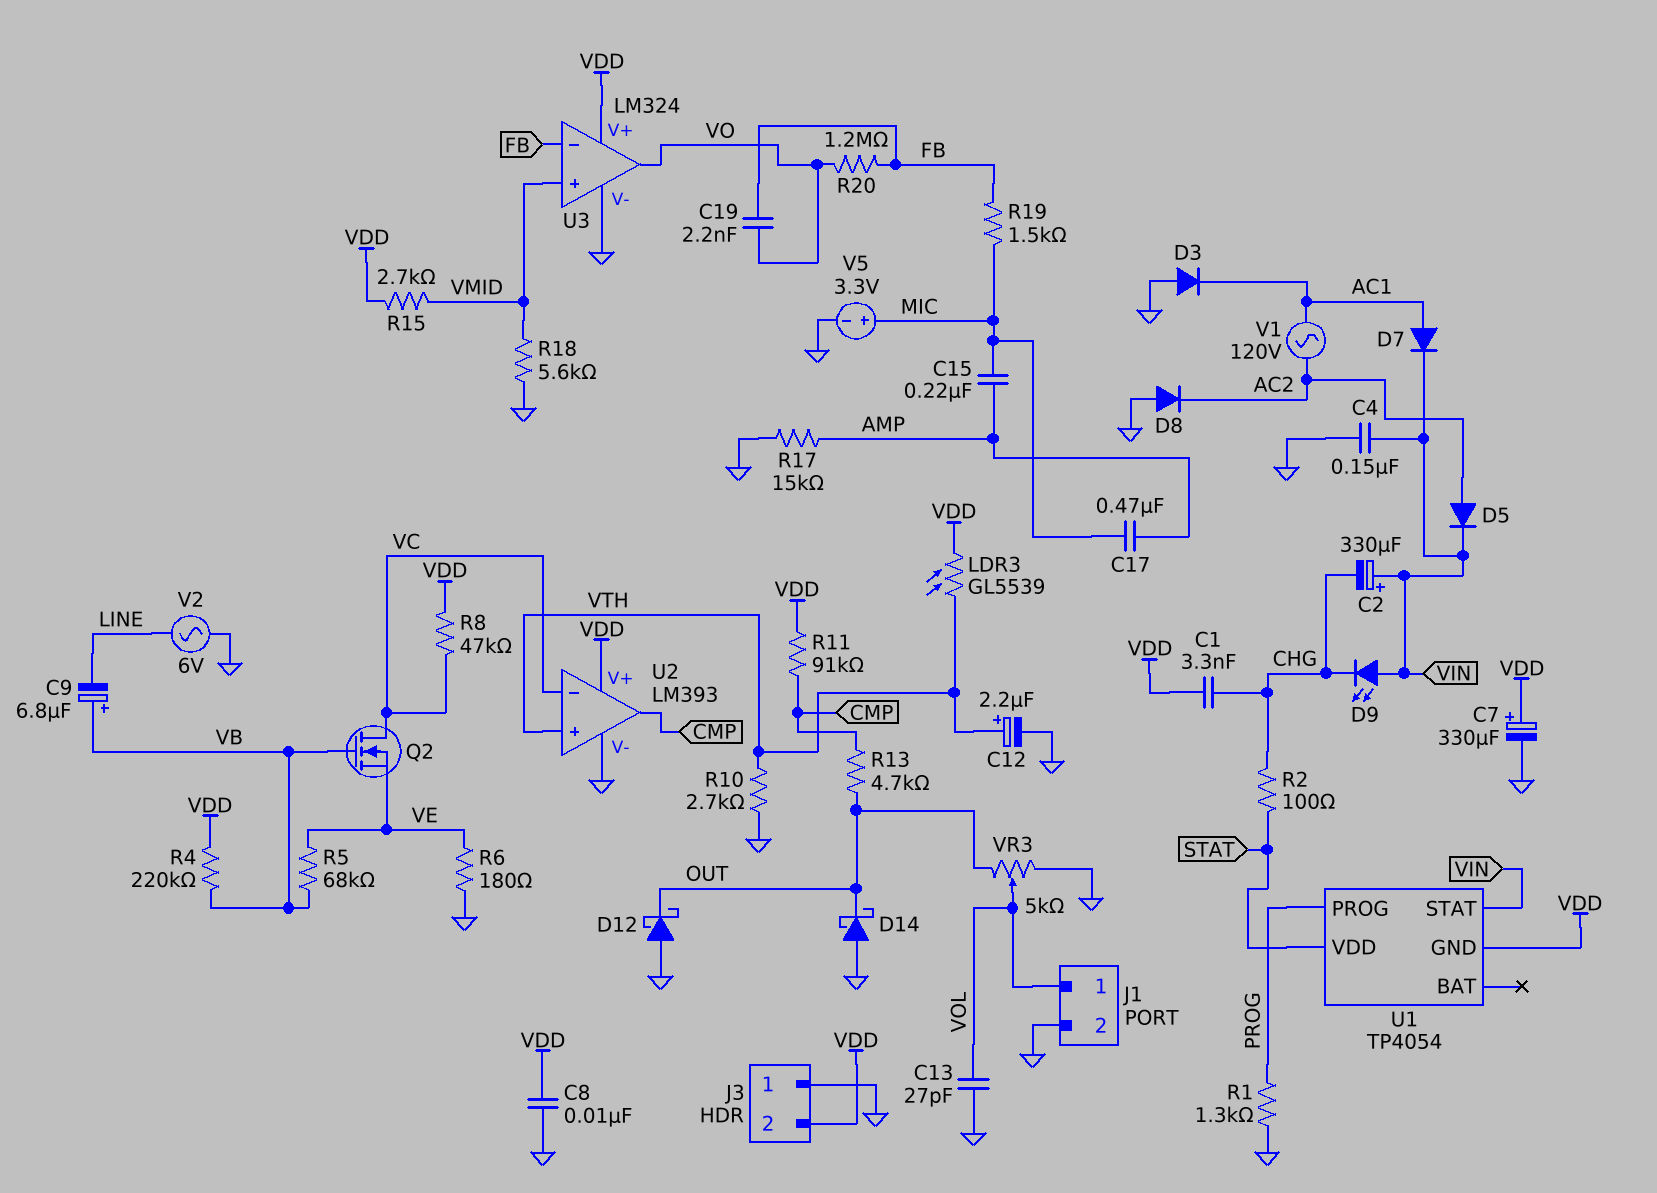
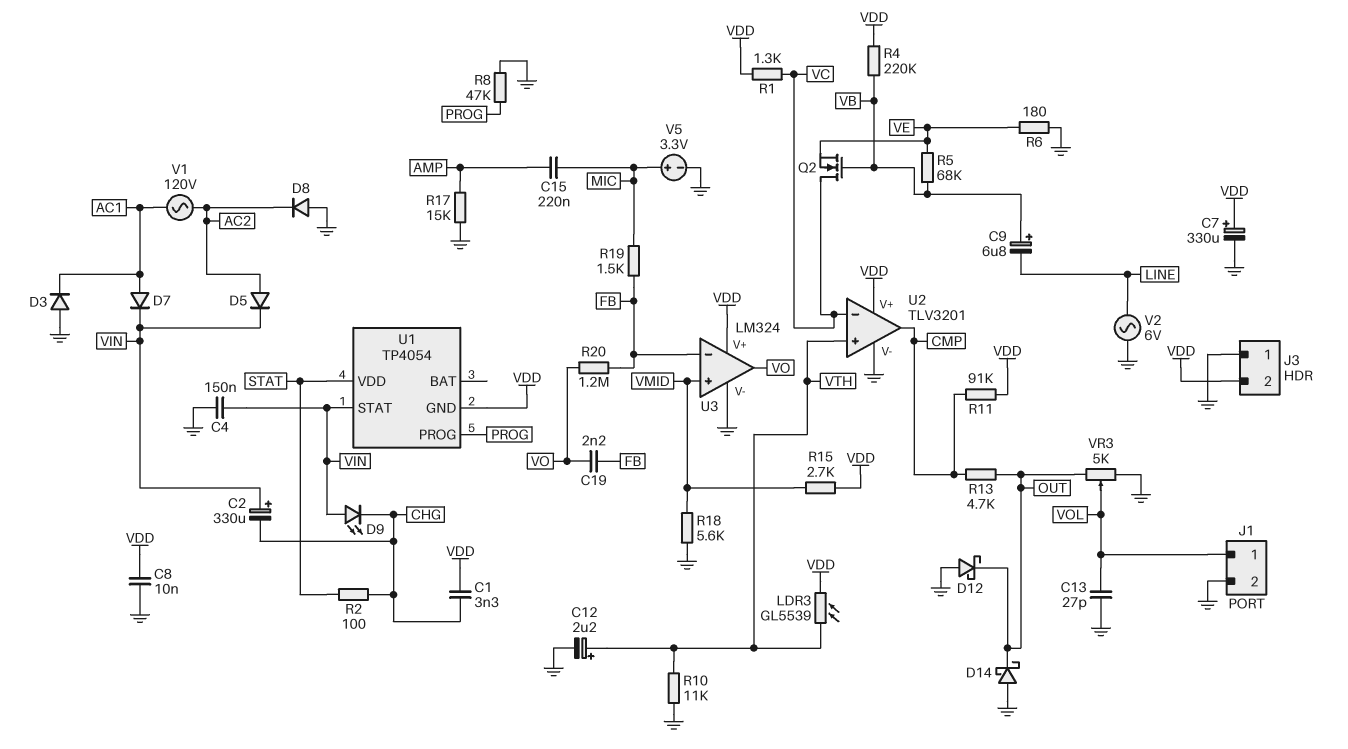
C17: 470nF (AMP, MIC) -> none
R1: 1.3k (GND, PROG) -> 1.3k (VC, VDD)
R8: 47k (VC, VDD) -> 47k (GND, PROG)
R10: 2.7k (GND, VTH) -> 11k (GND, VTH)
U2: LM393 -> TLV3201

